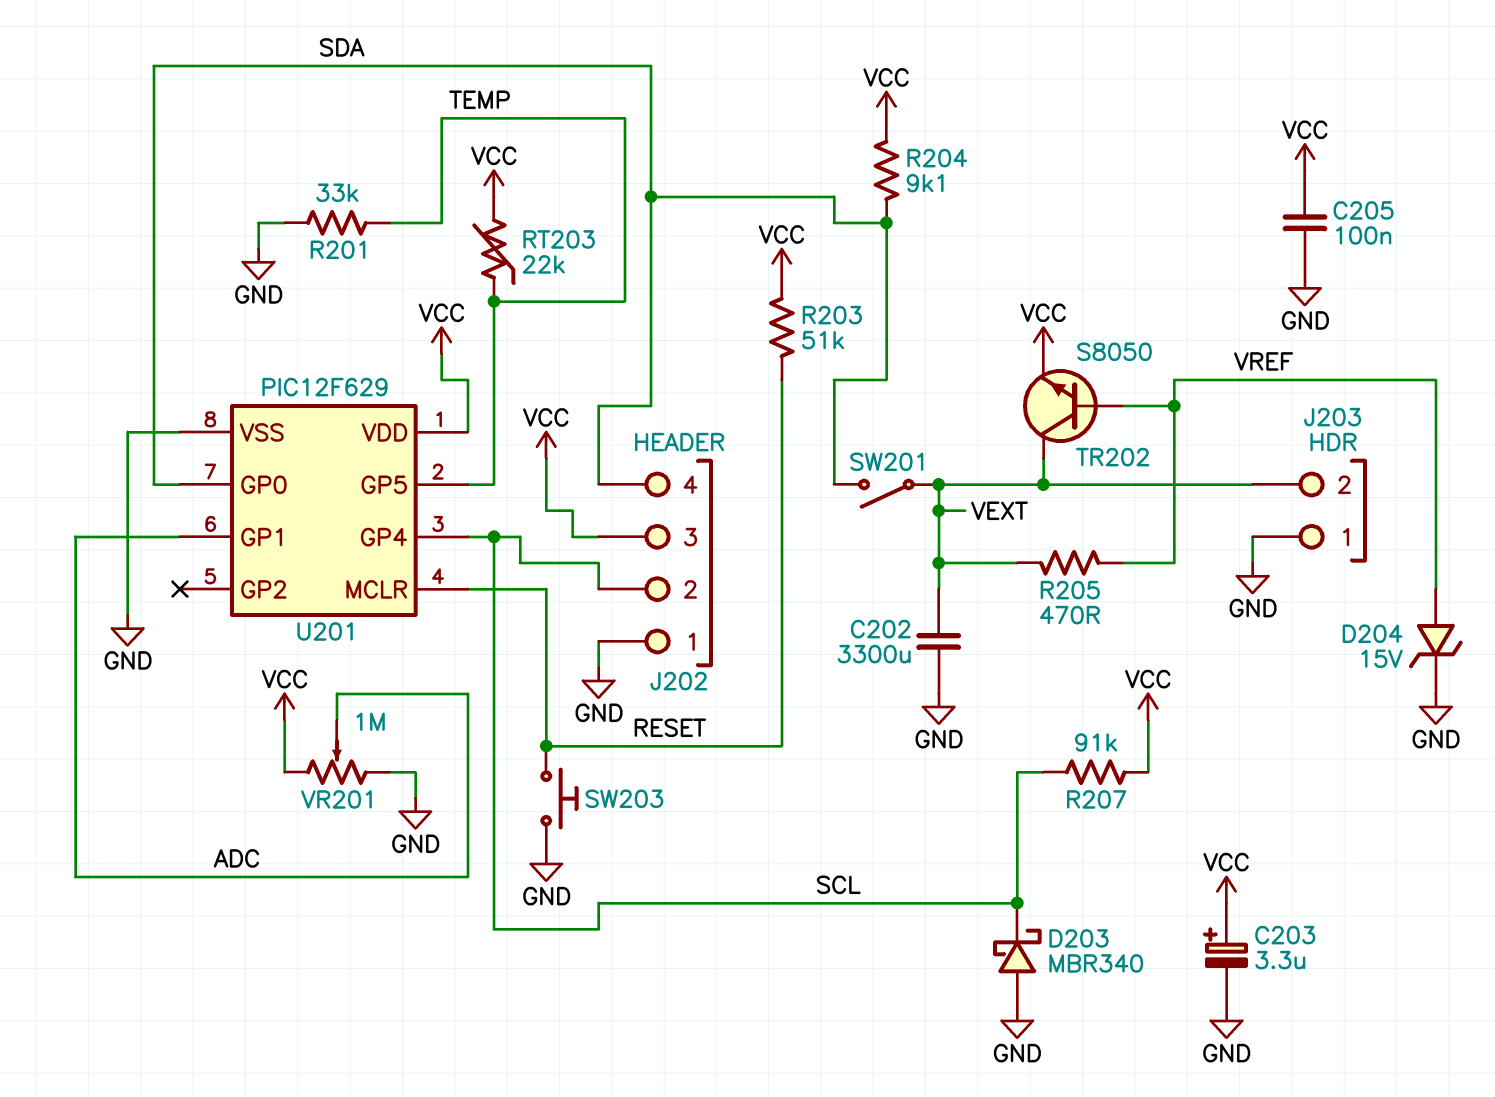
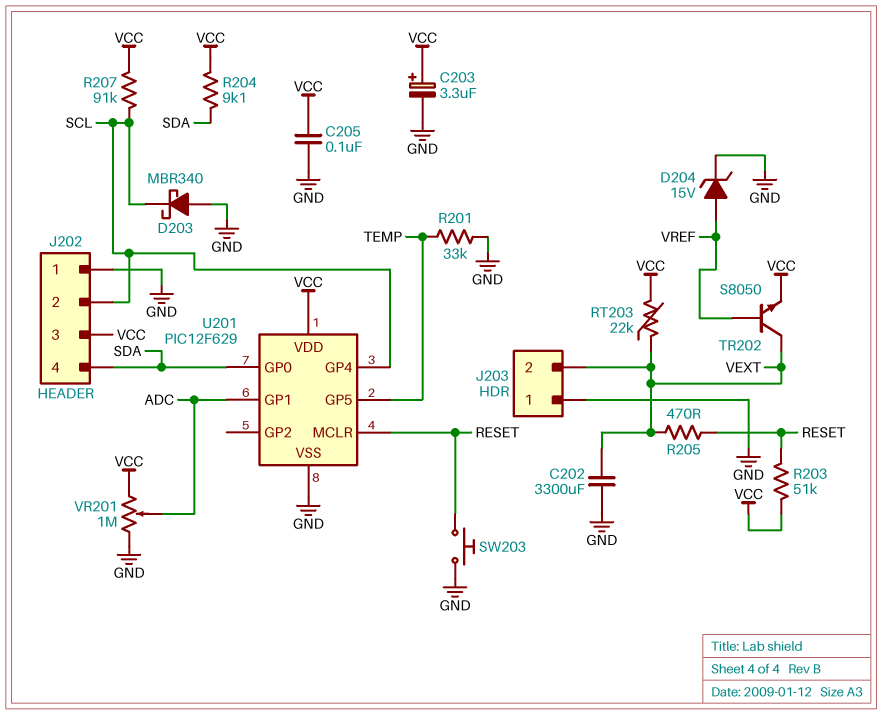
R205: 470 (VEXT, VREF) -> 470 (RESET, VEXT)
RT203: 22k (TEMP, VCC) -> 22k (VCC, VEXT)
SW201: switch (SDA, VEXT) -> none

